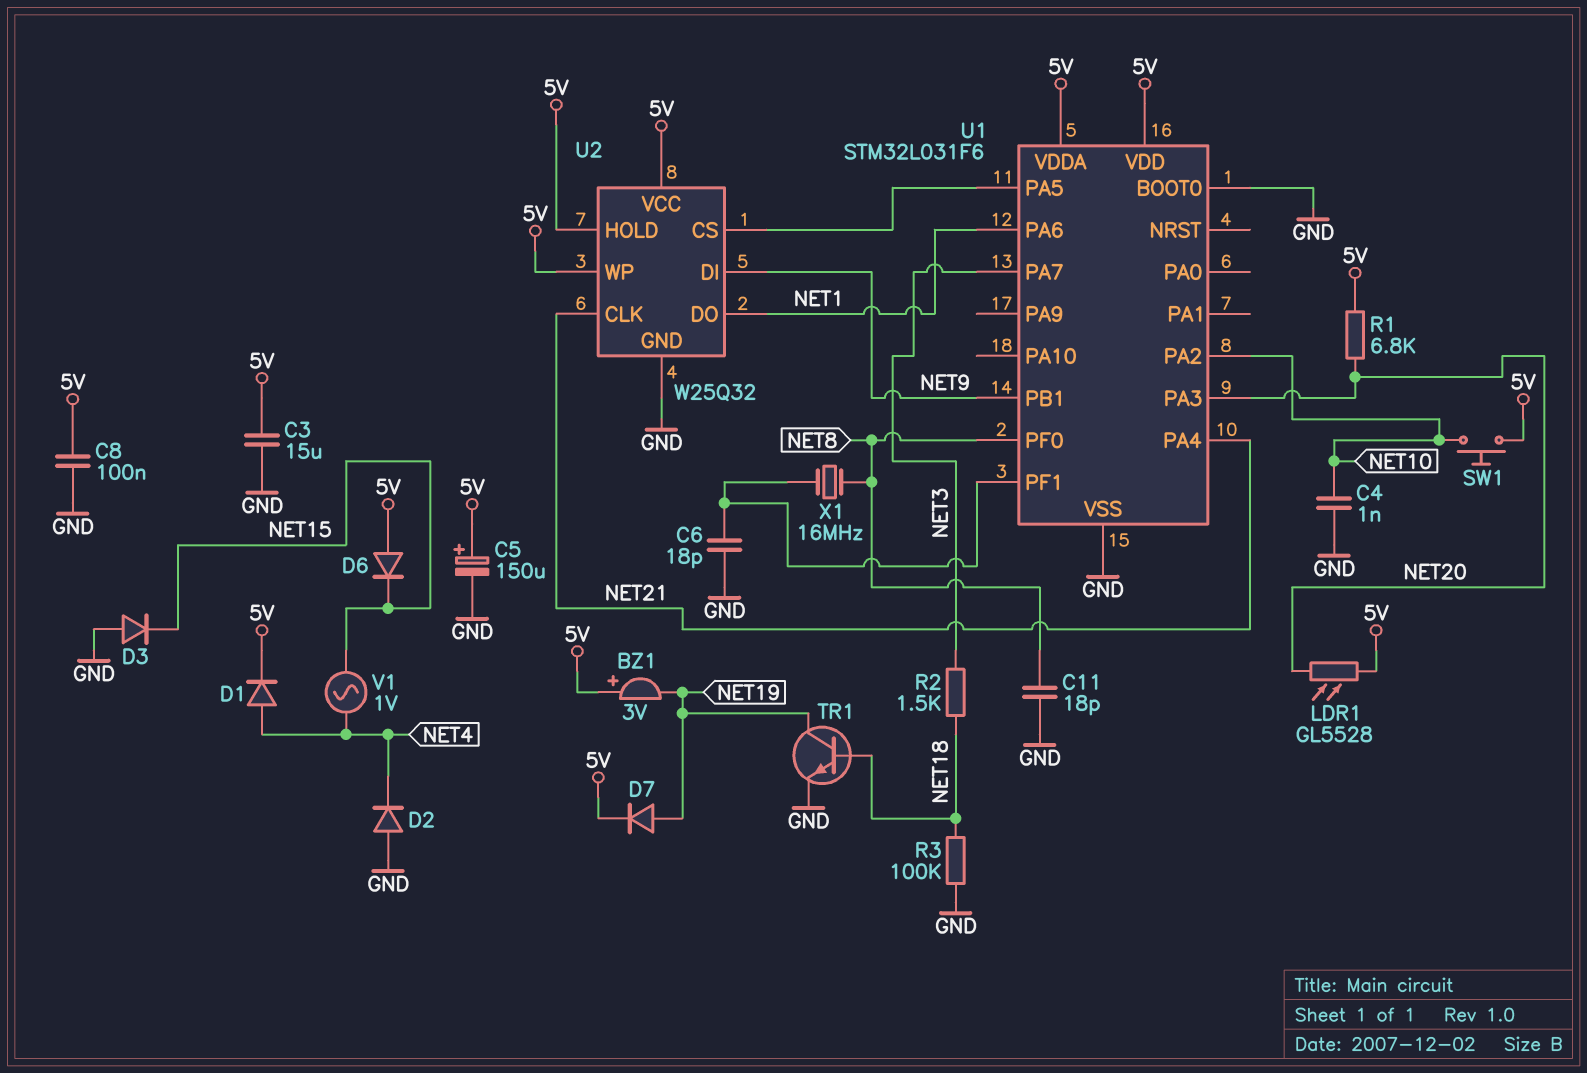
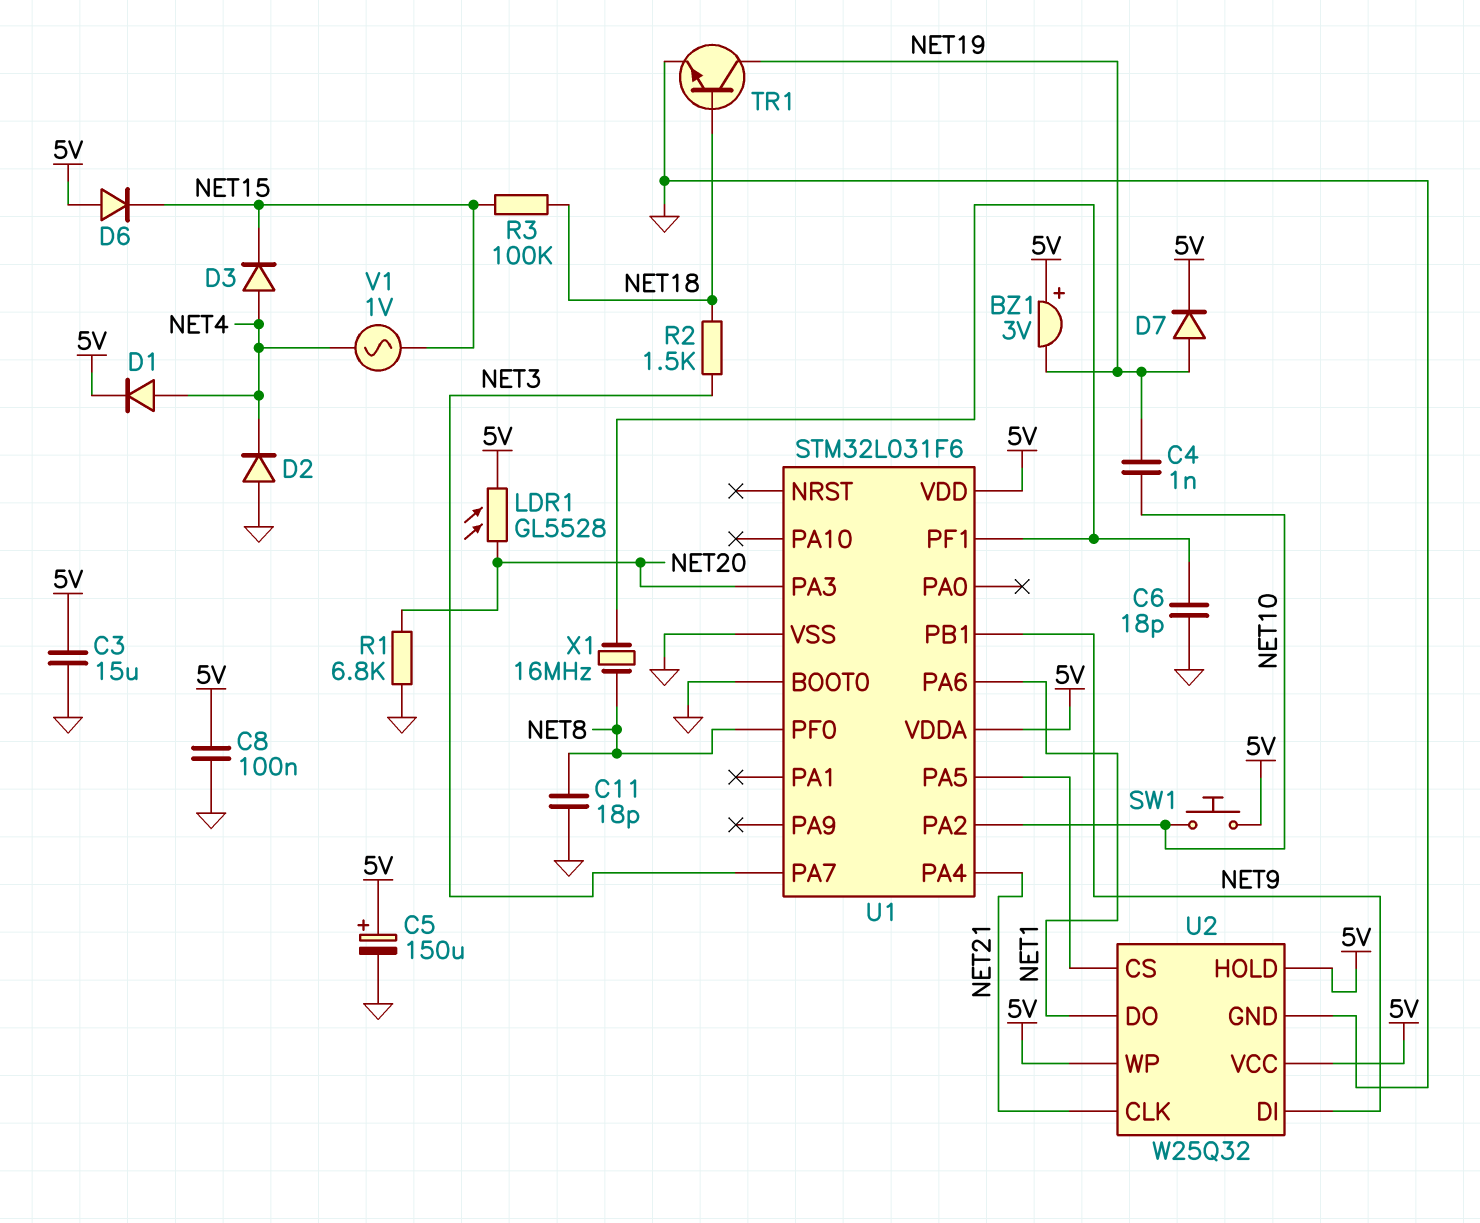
C4: 1nF (GND, NET10) -> 1nF (NET10, NET19)
D3: diode (A GND, K NET15) -> diode (A NET4, K NET15)
R1: 6.8k (5V, NET20) -> 6.8k (GND, NET20)
R3: 100k (GND, NET18) -> 100k (NET15, NET18)

